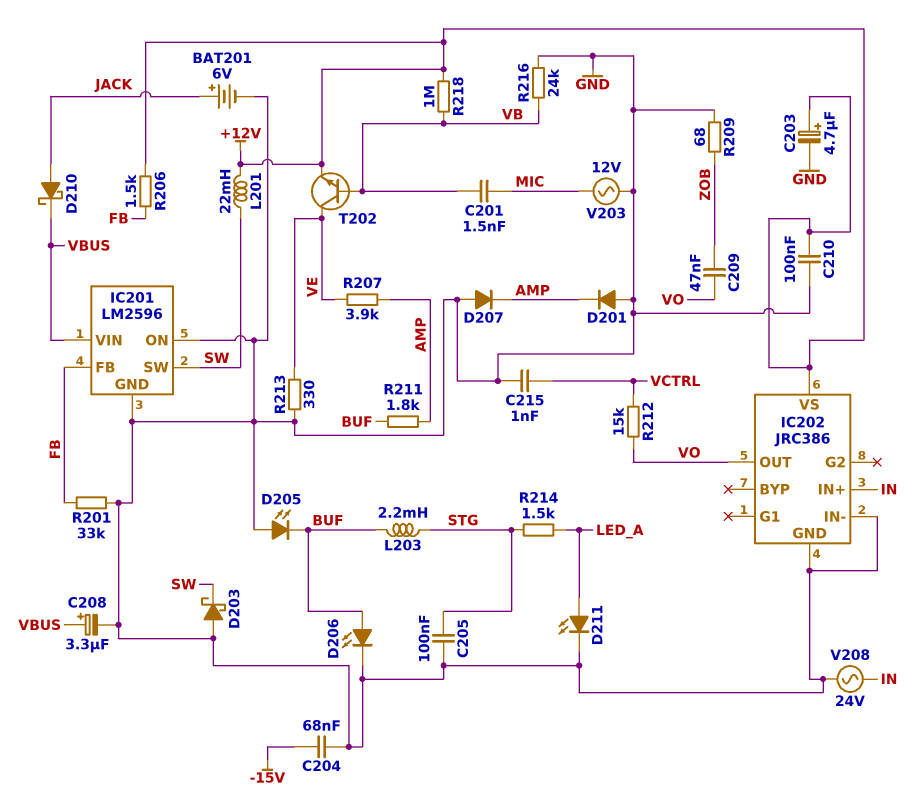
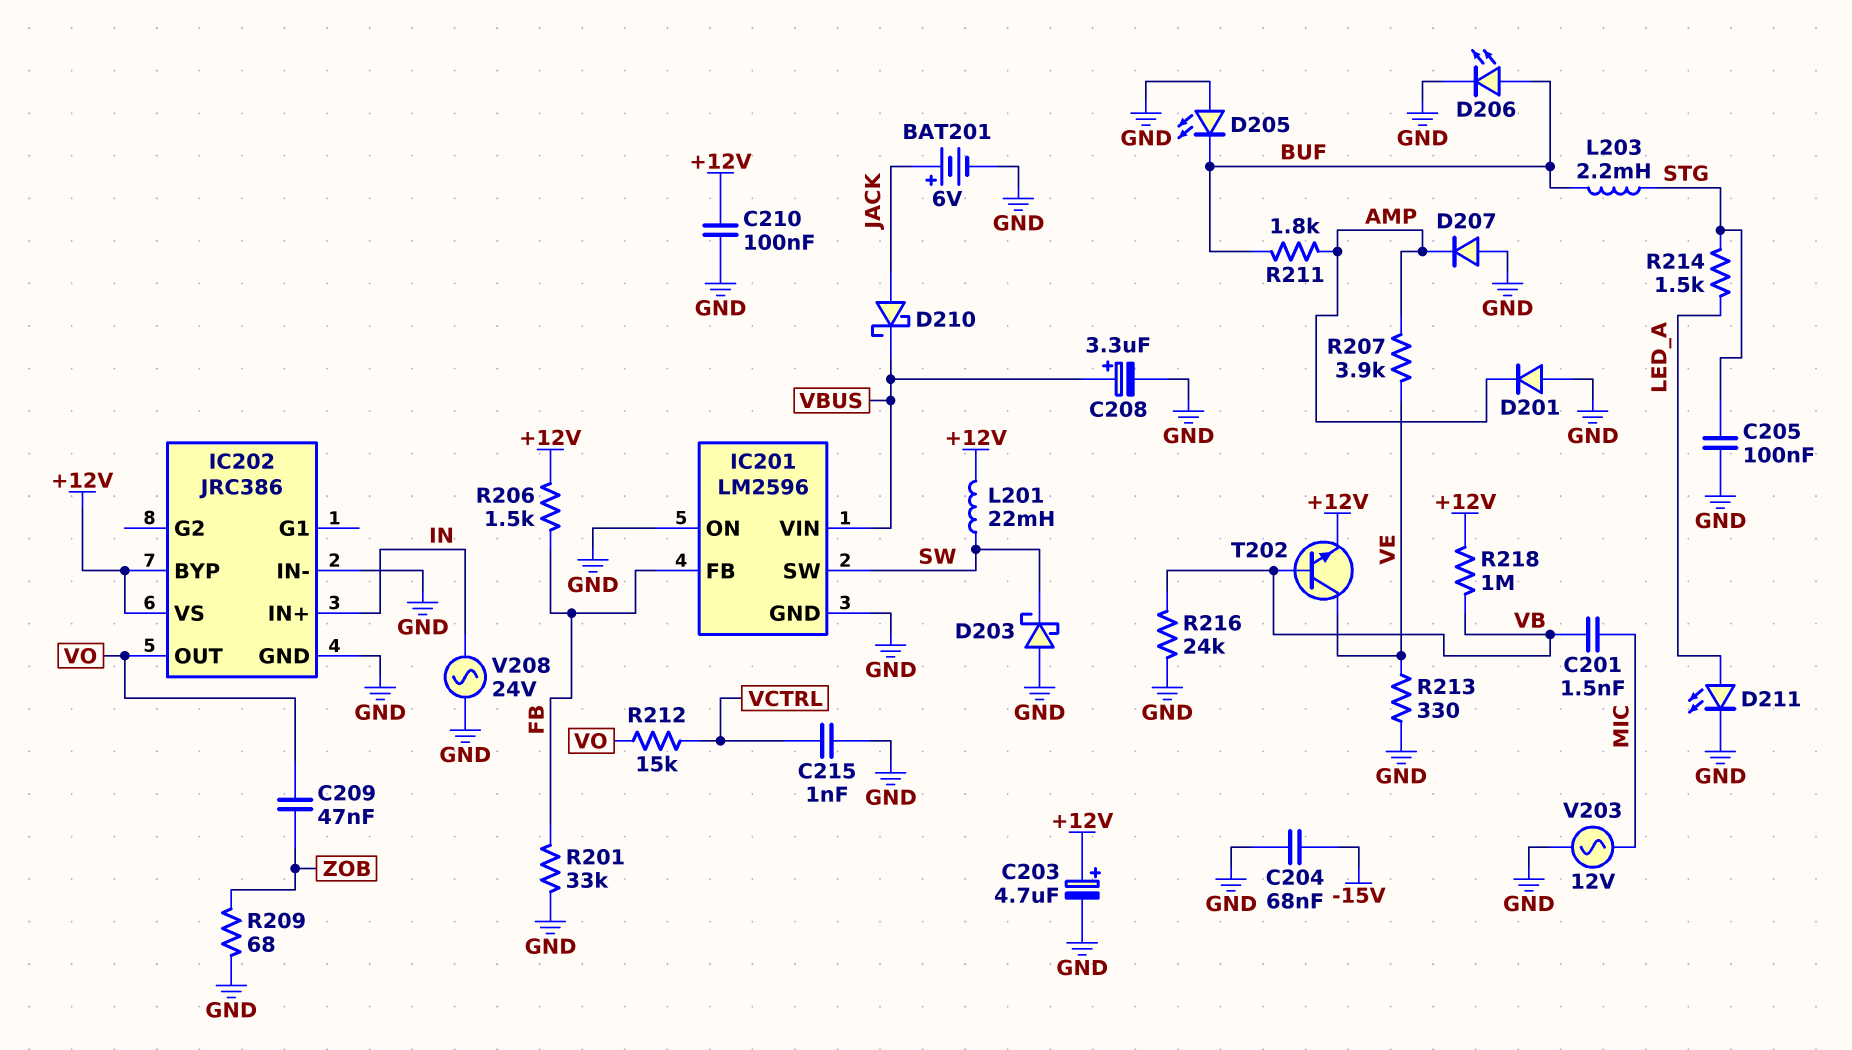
IC202 pin BYP: none -> +12V

